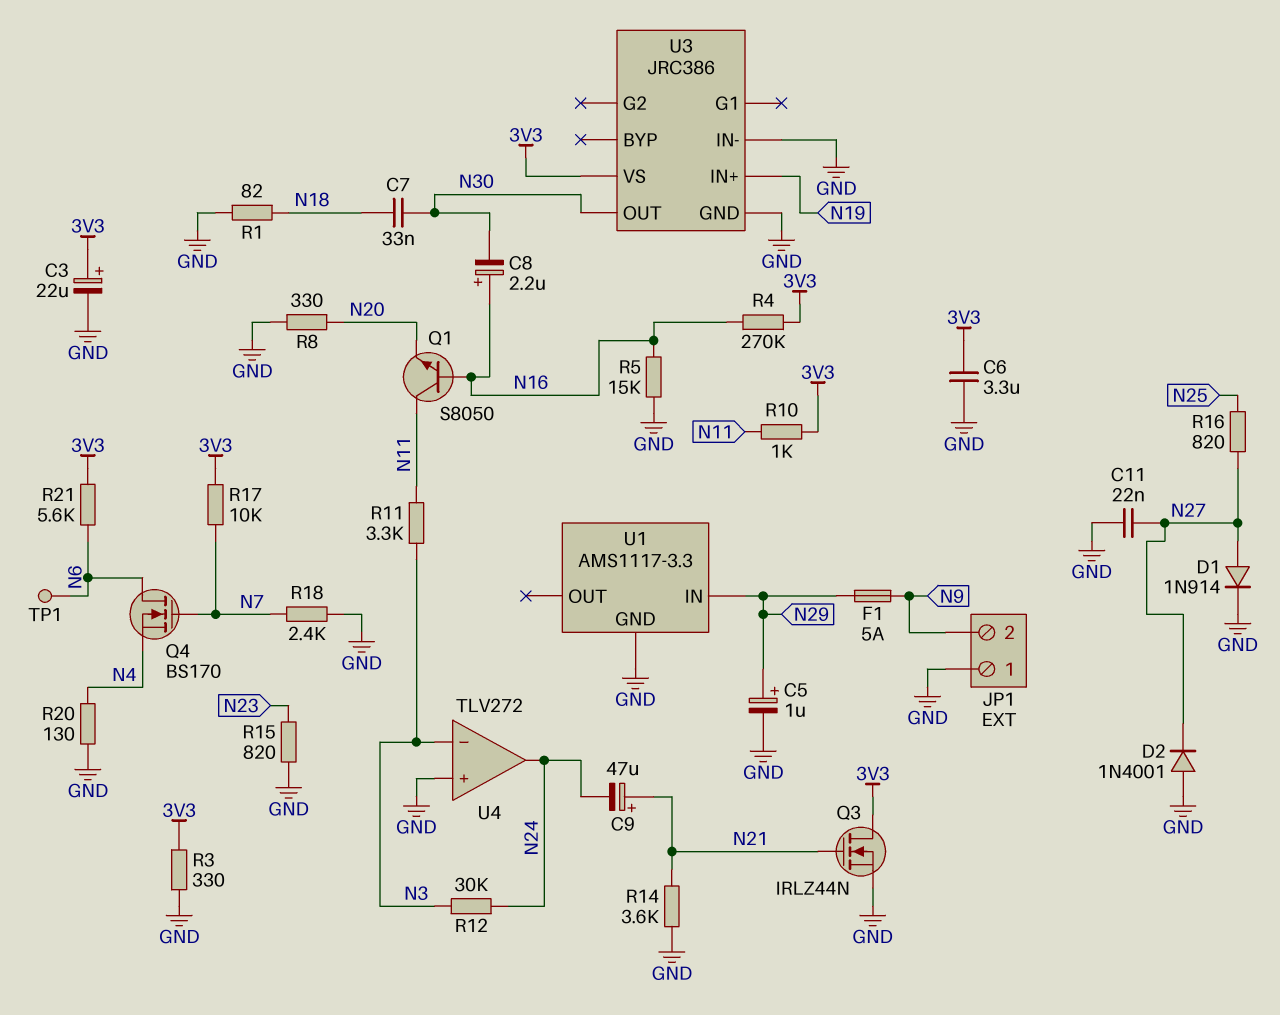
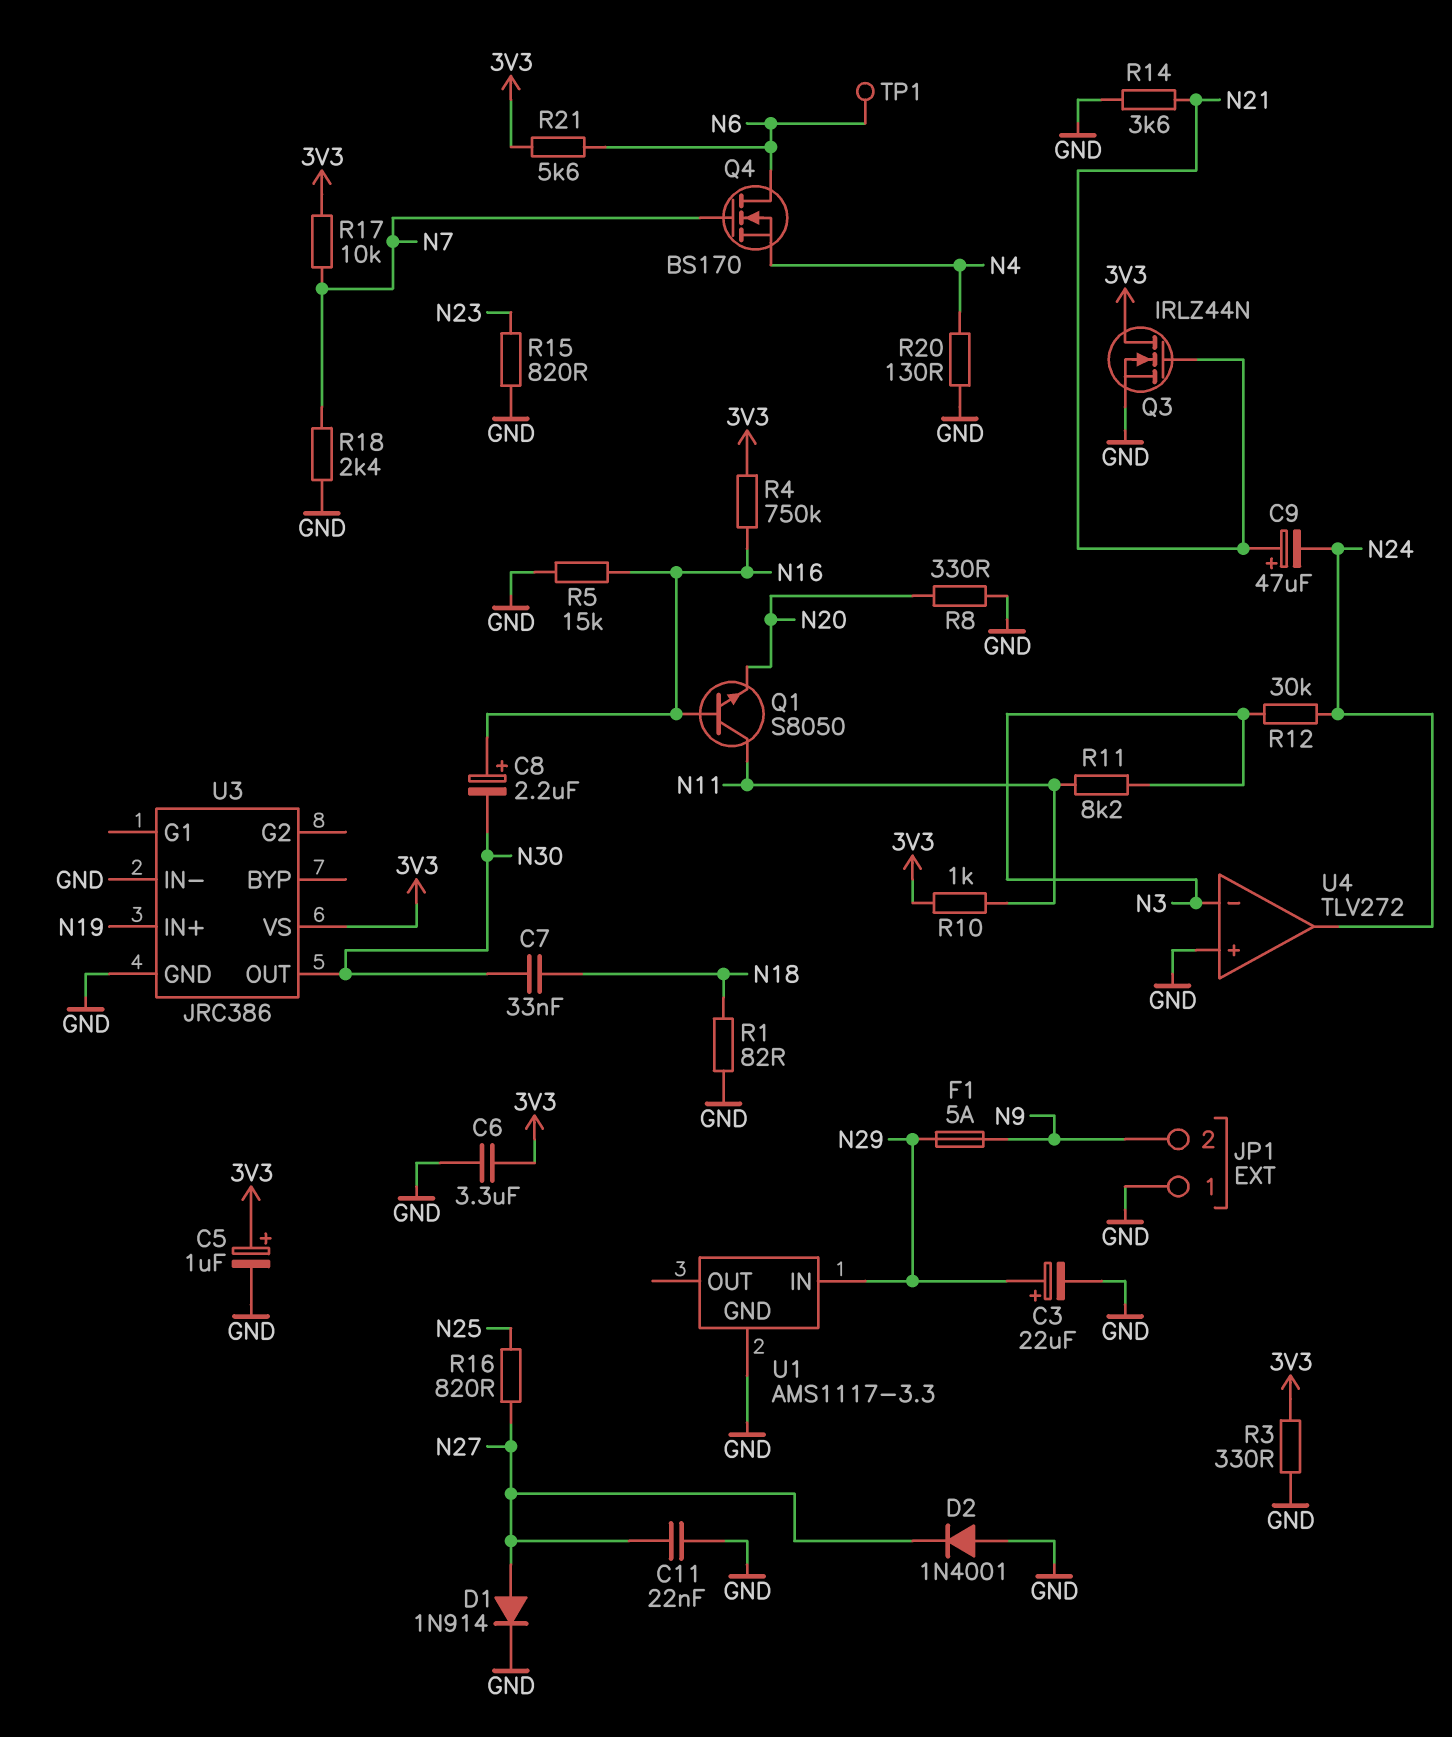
C3: 22uF (plus 3V3, minus GND) -> 22uF (plus N29, minus GND)
C5: 1uF (plus N29, minus GND) -> 1uF (plus 3V3, minus GND)
R4: 270k (3V3, N16) -> 750k (3V3, N16)
R11: 3.3k (N3, N11) -> 8.2k (N3, N11)

